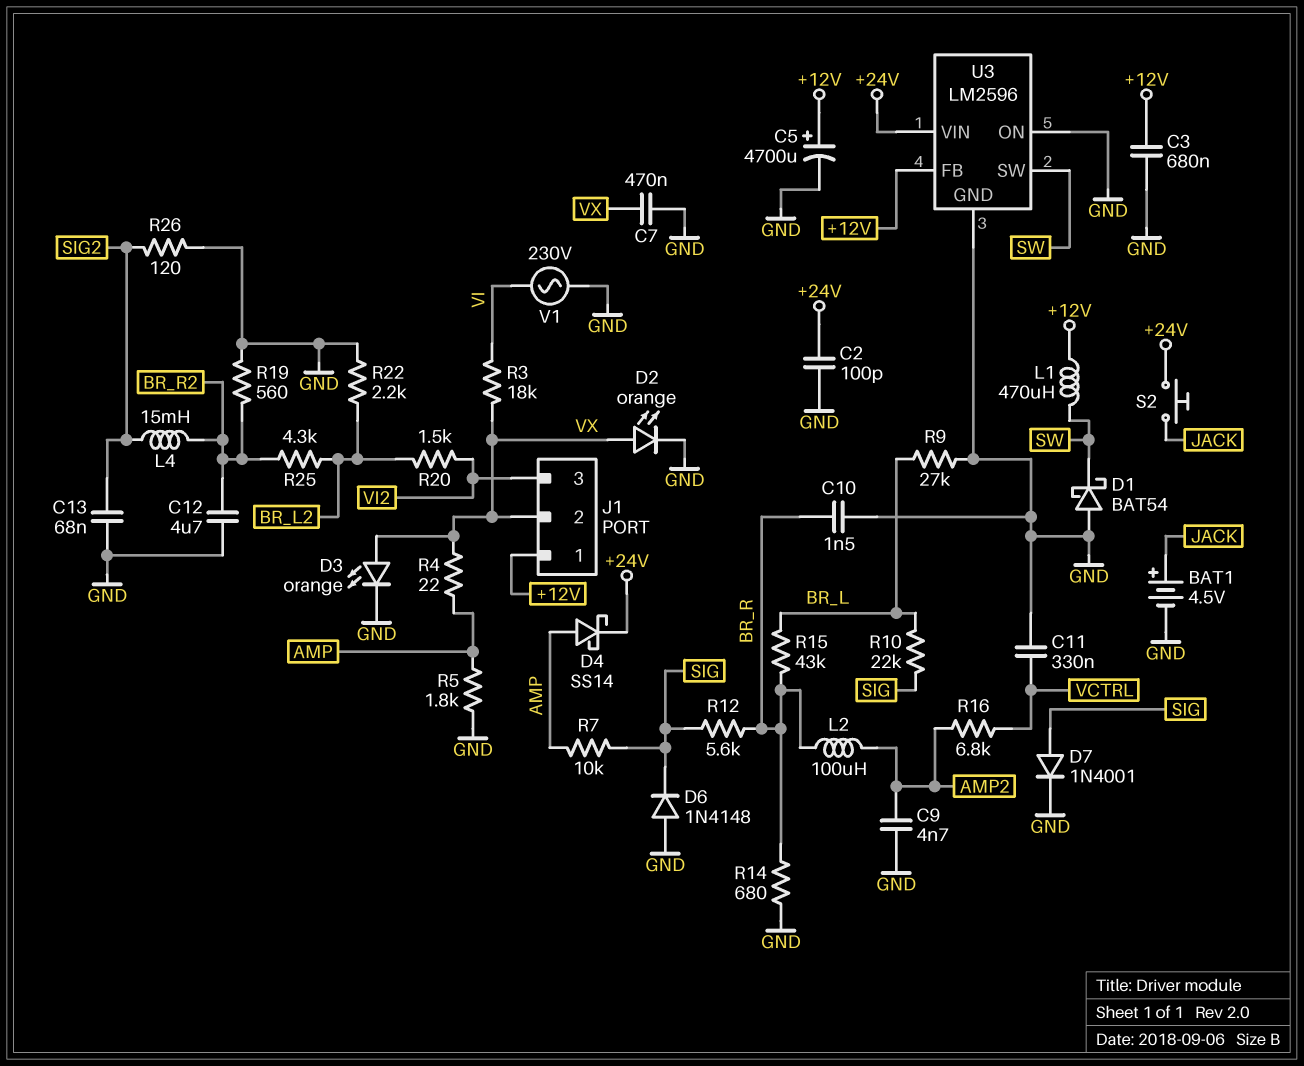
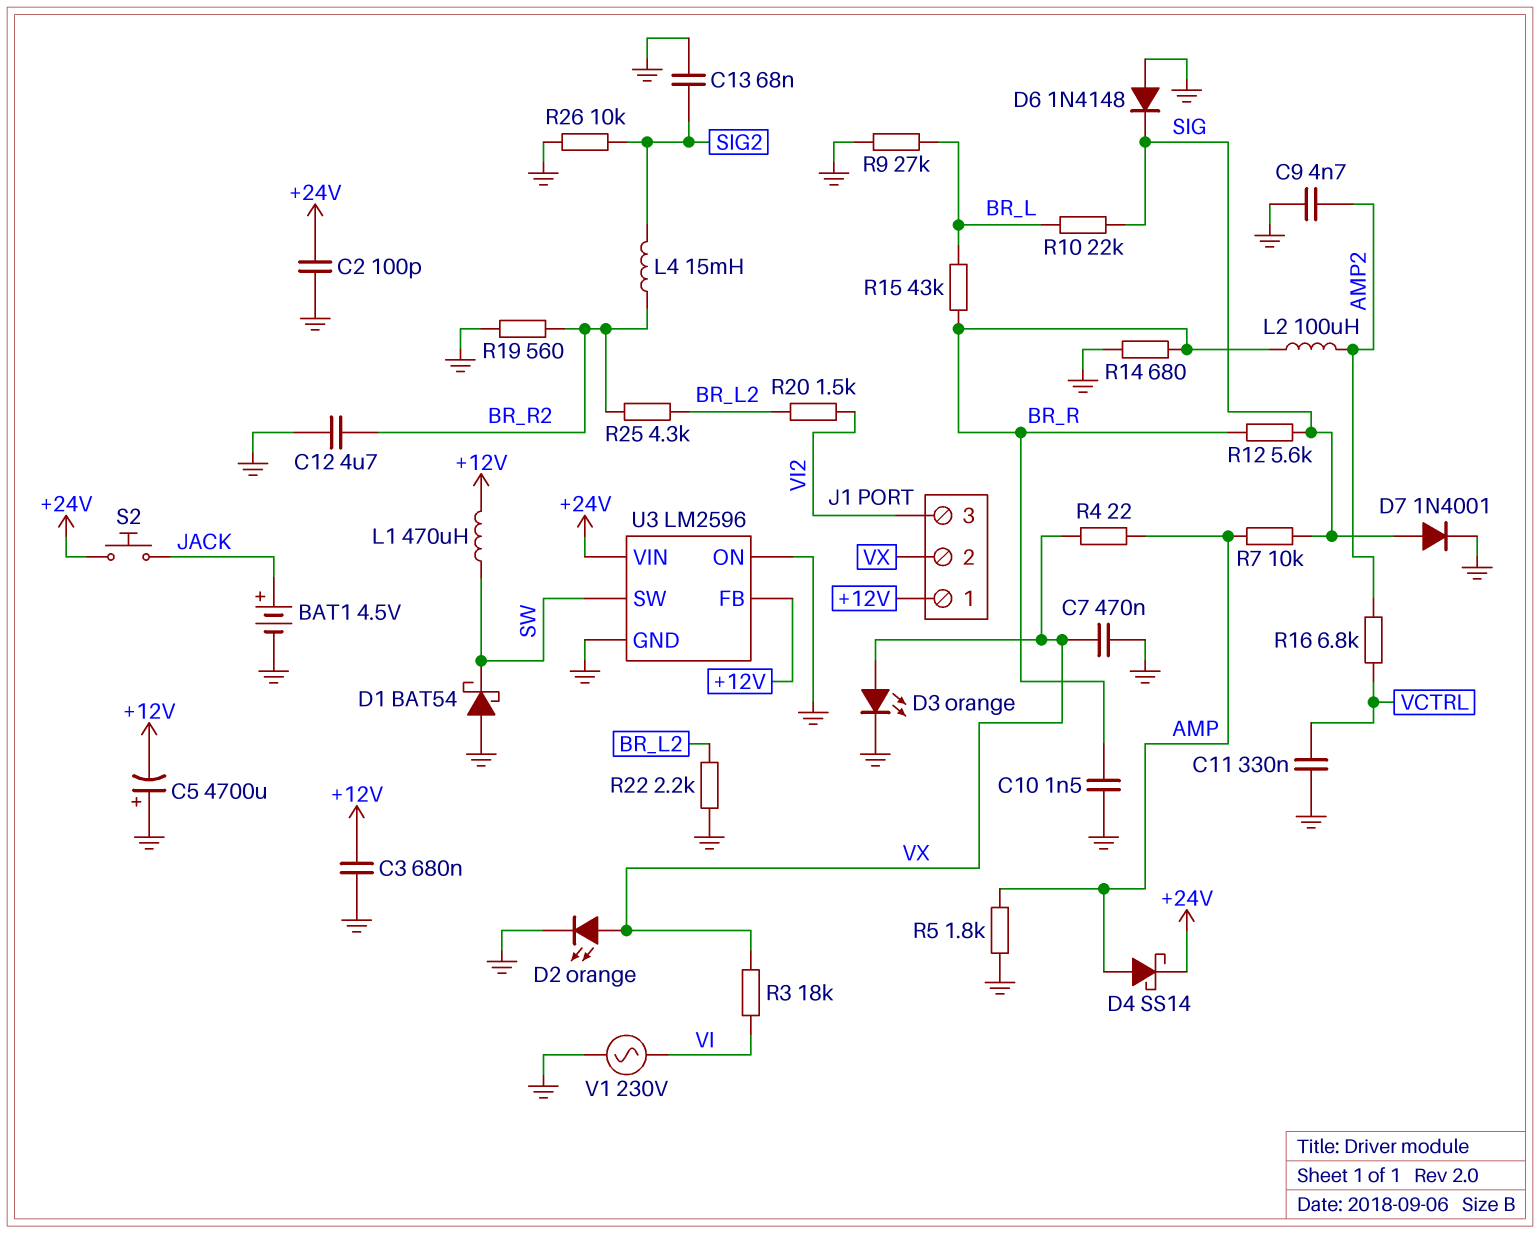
C5: 4700uF (plus +12V, minus GND) -> 4700uF (plus GND, minus +12V)
R26: 120 (GND, SIG2) -> 10k (GND, SIG2)

